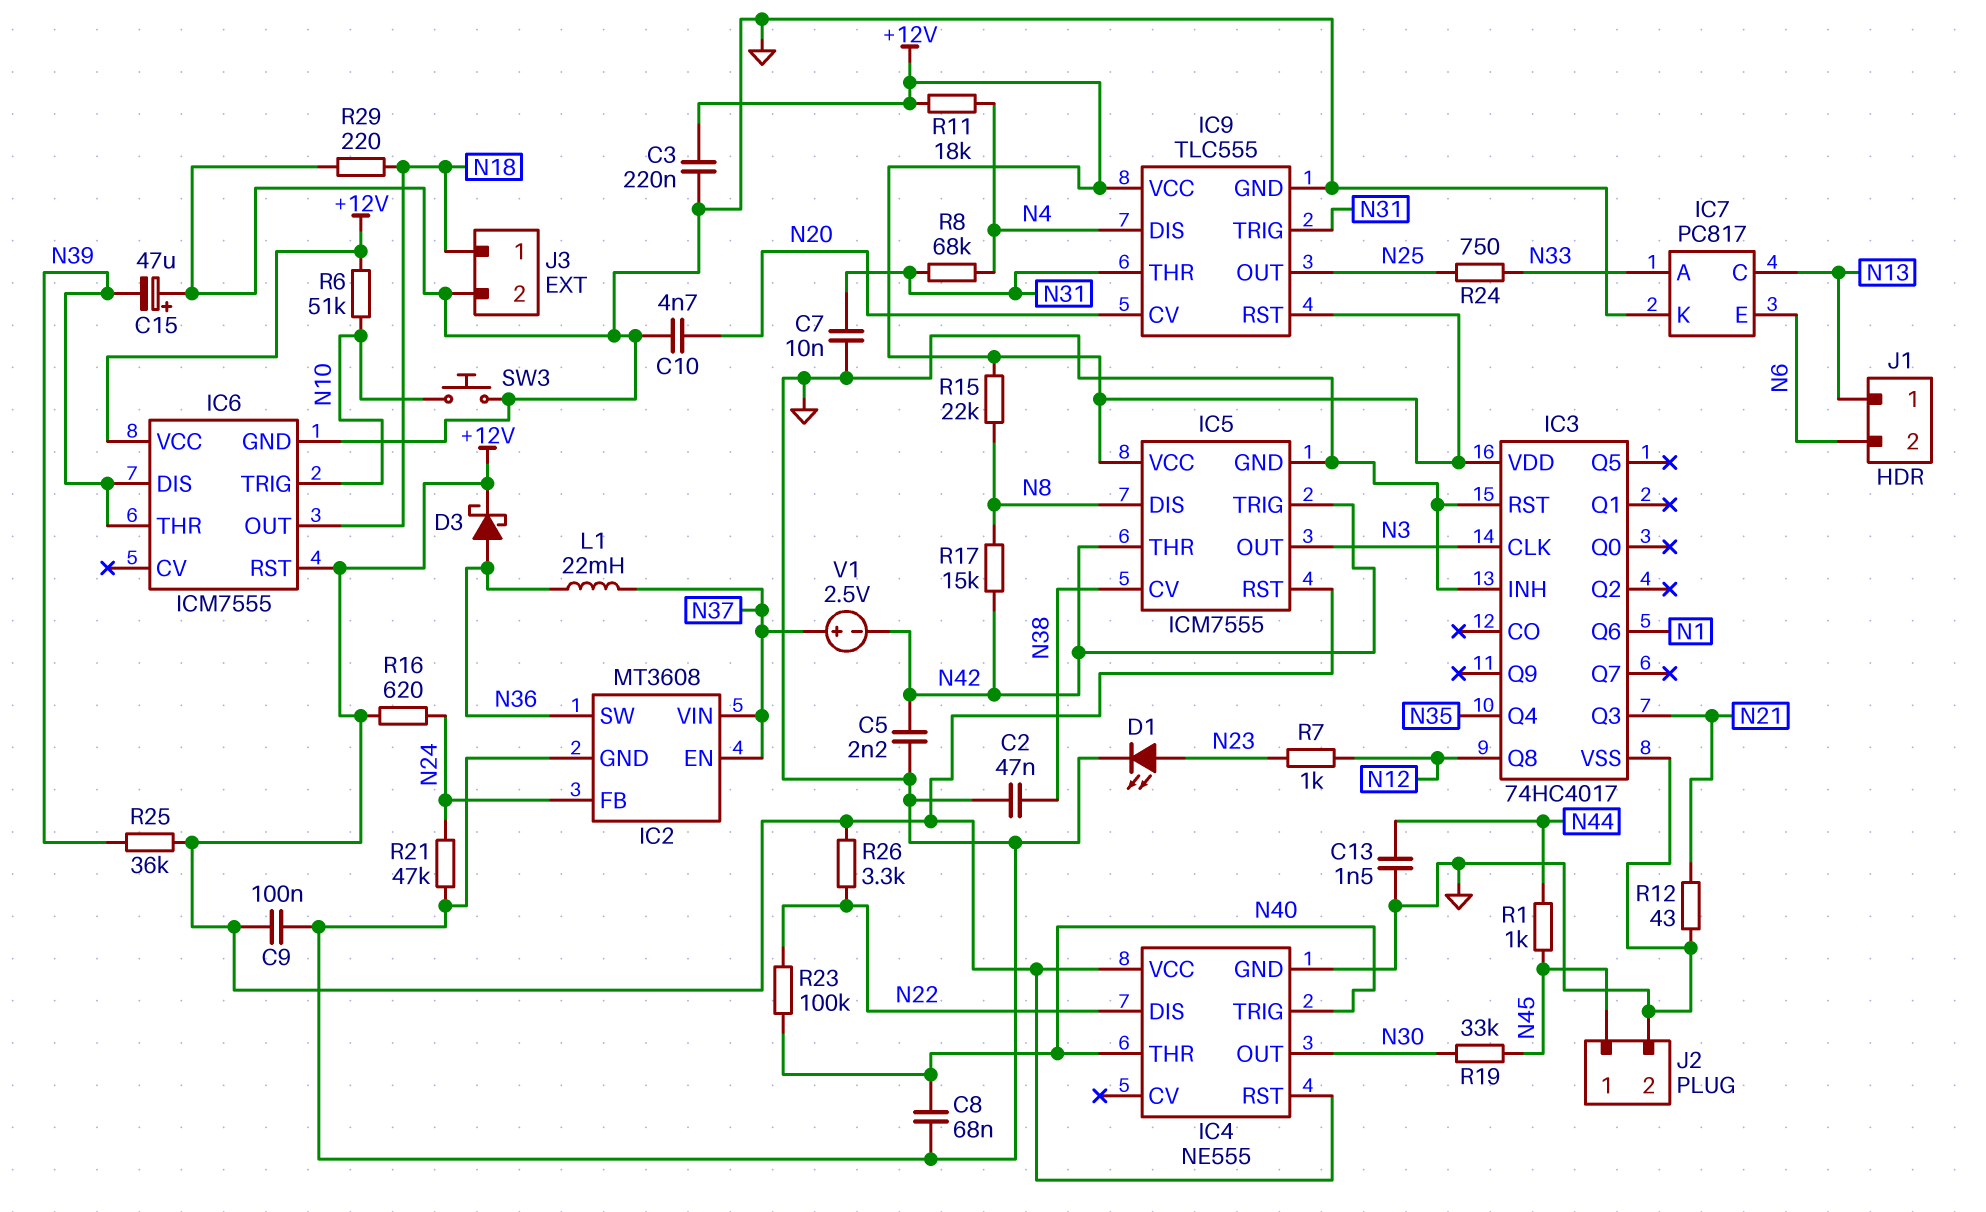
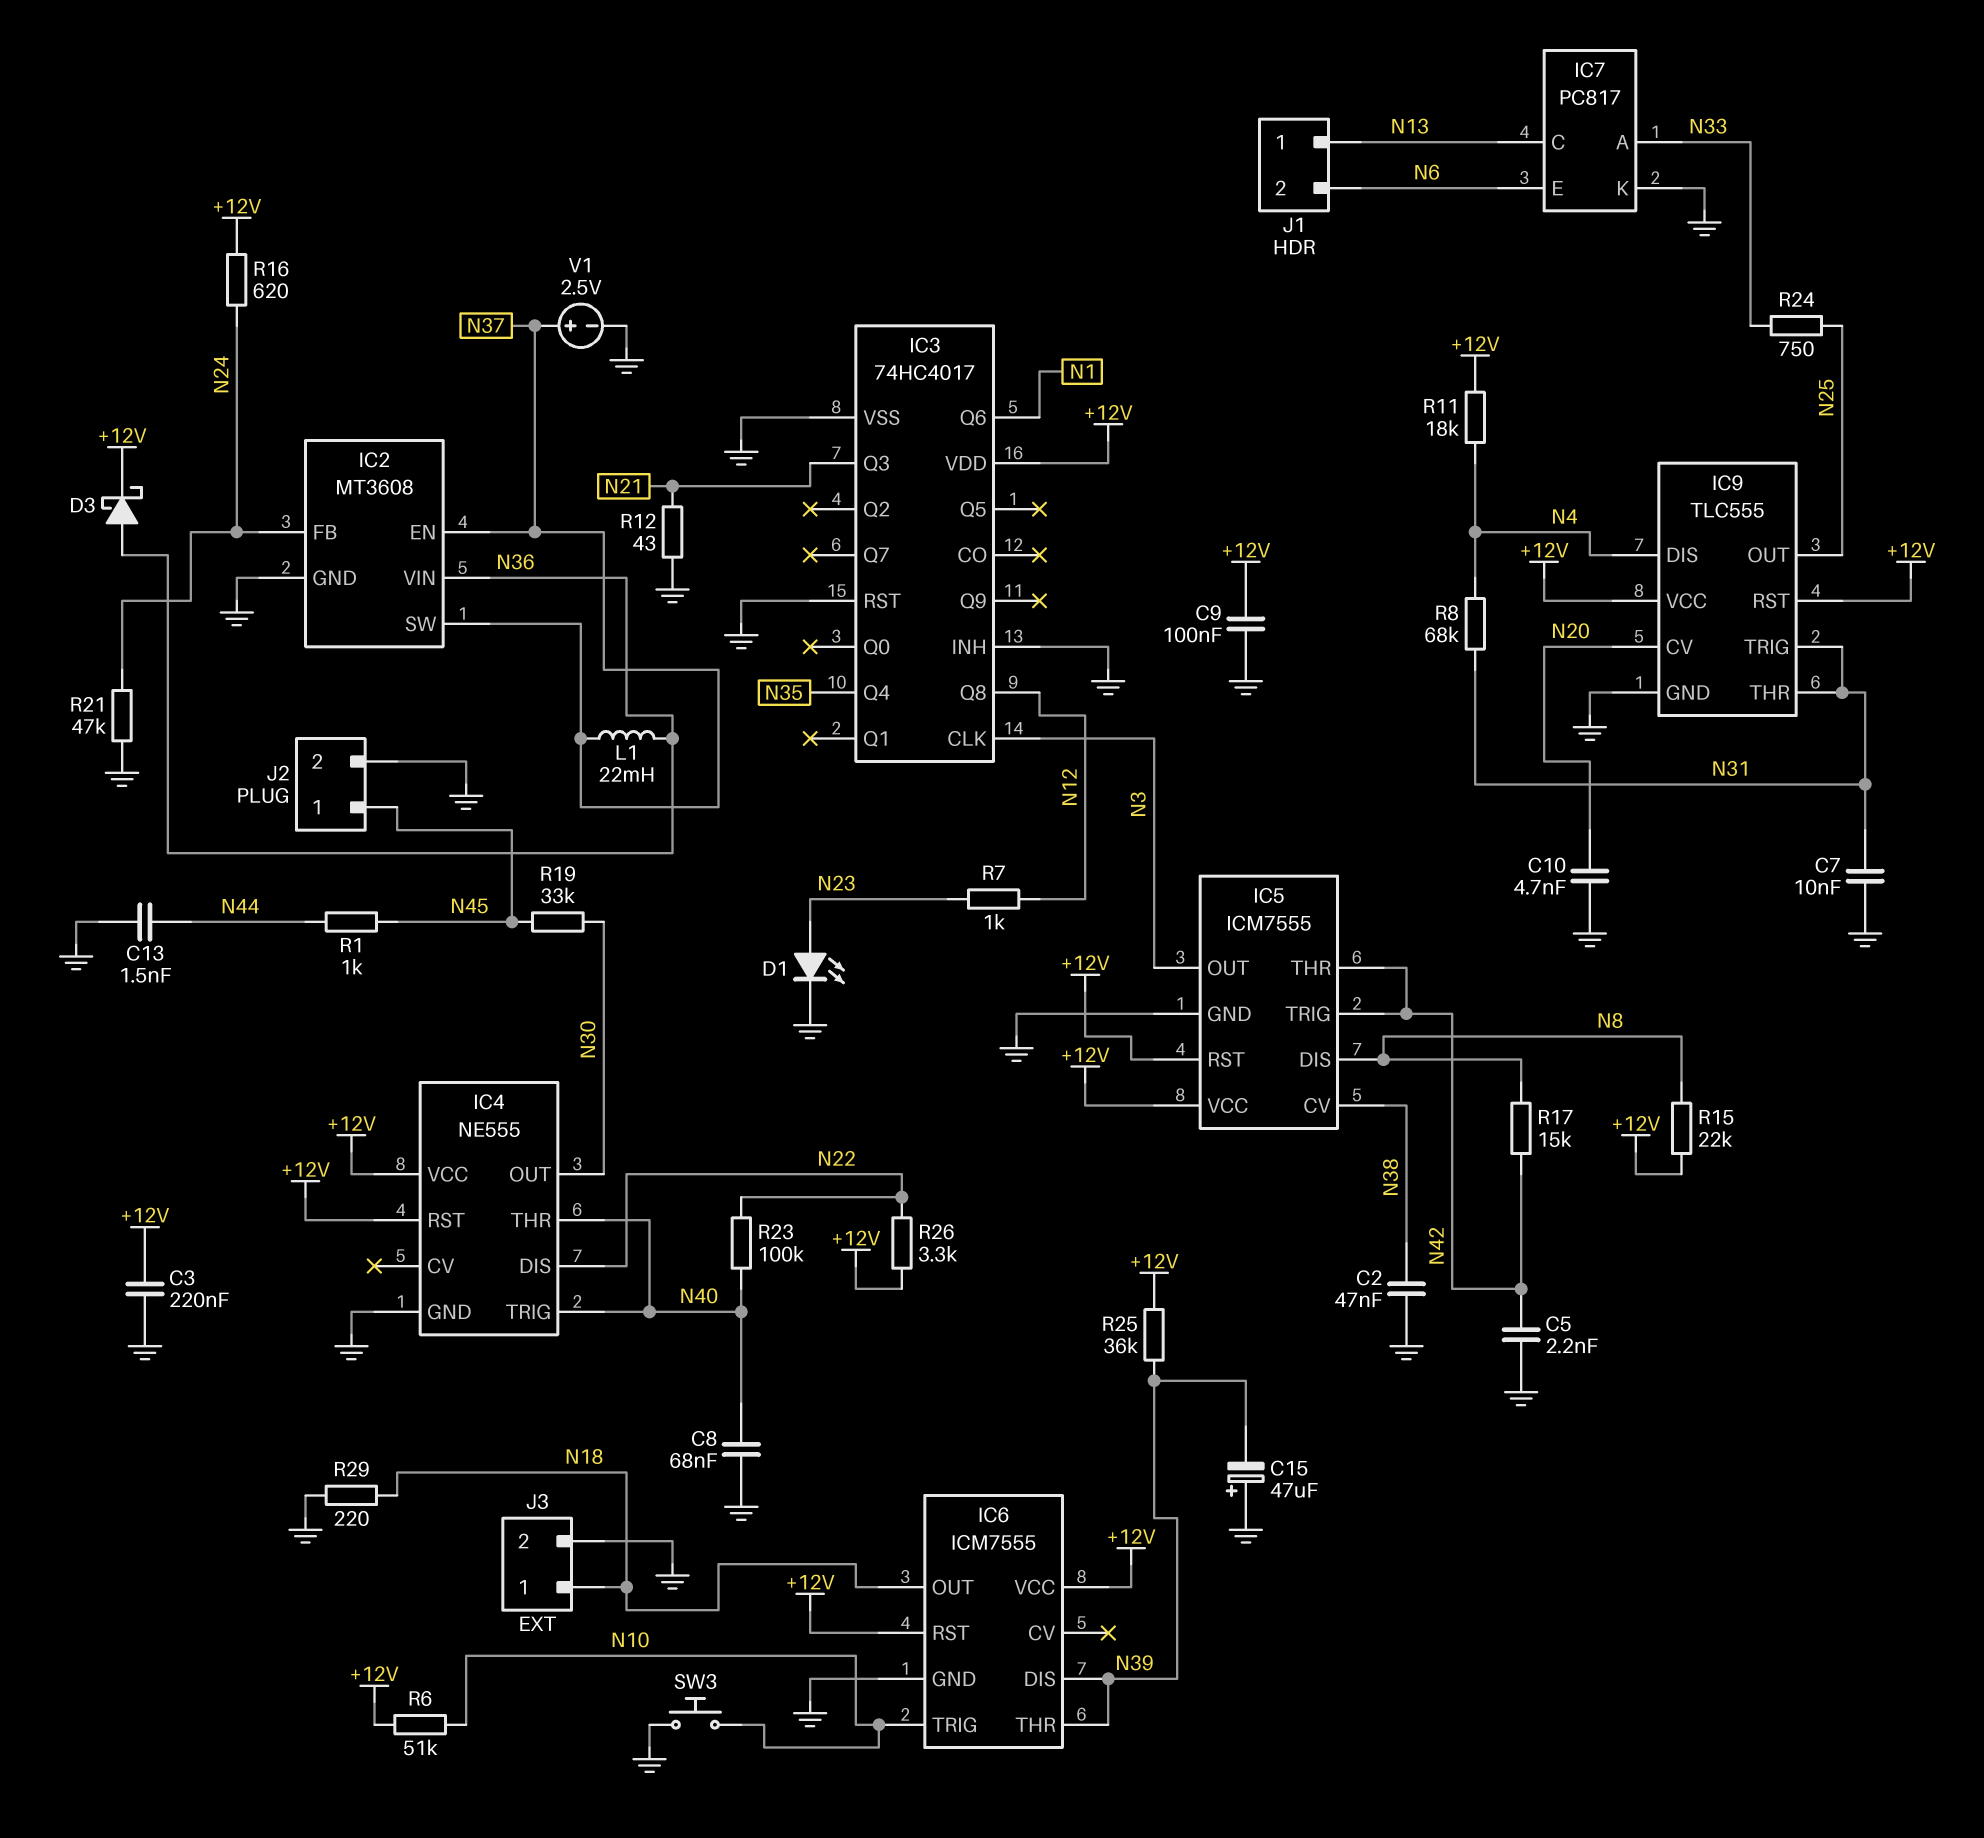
IC2 pin SW: N36 -> N37
IC2 pin VIN: N37 -> N36
V1: 2.5V (plus N37, minus N42) -> 2.5V (plus N37, minus GND)

